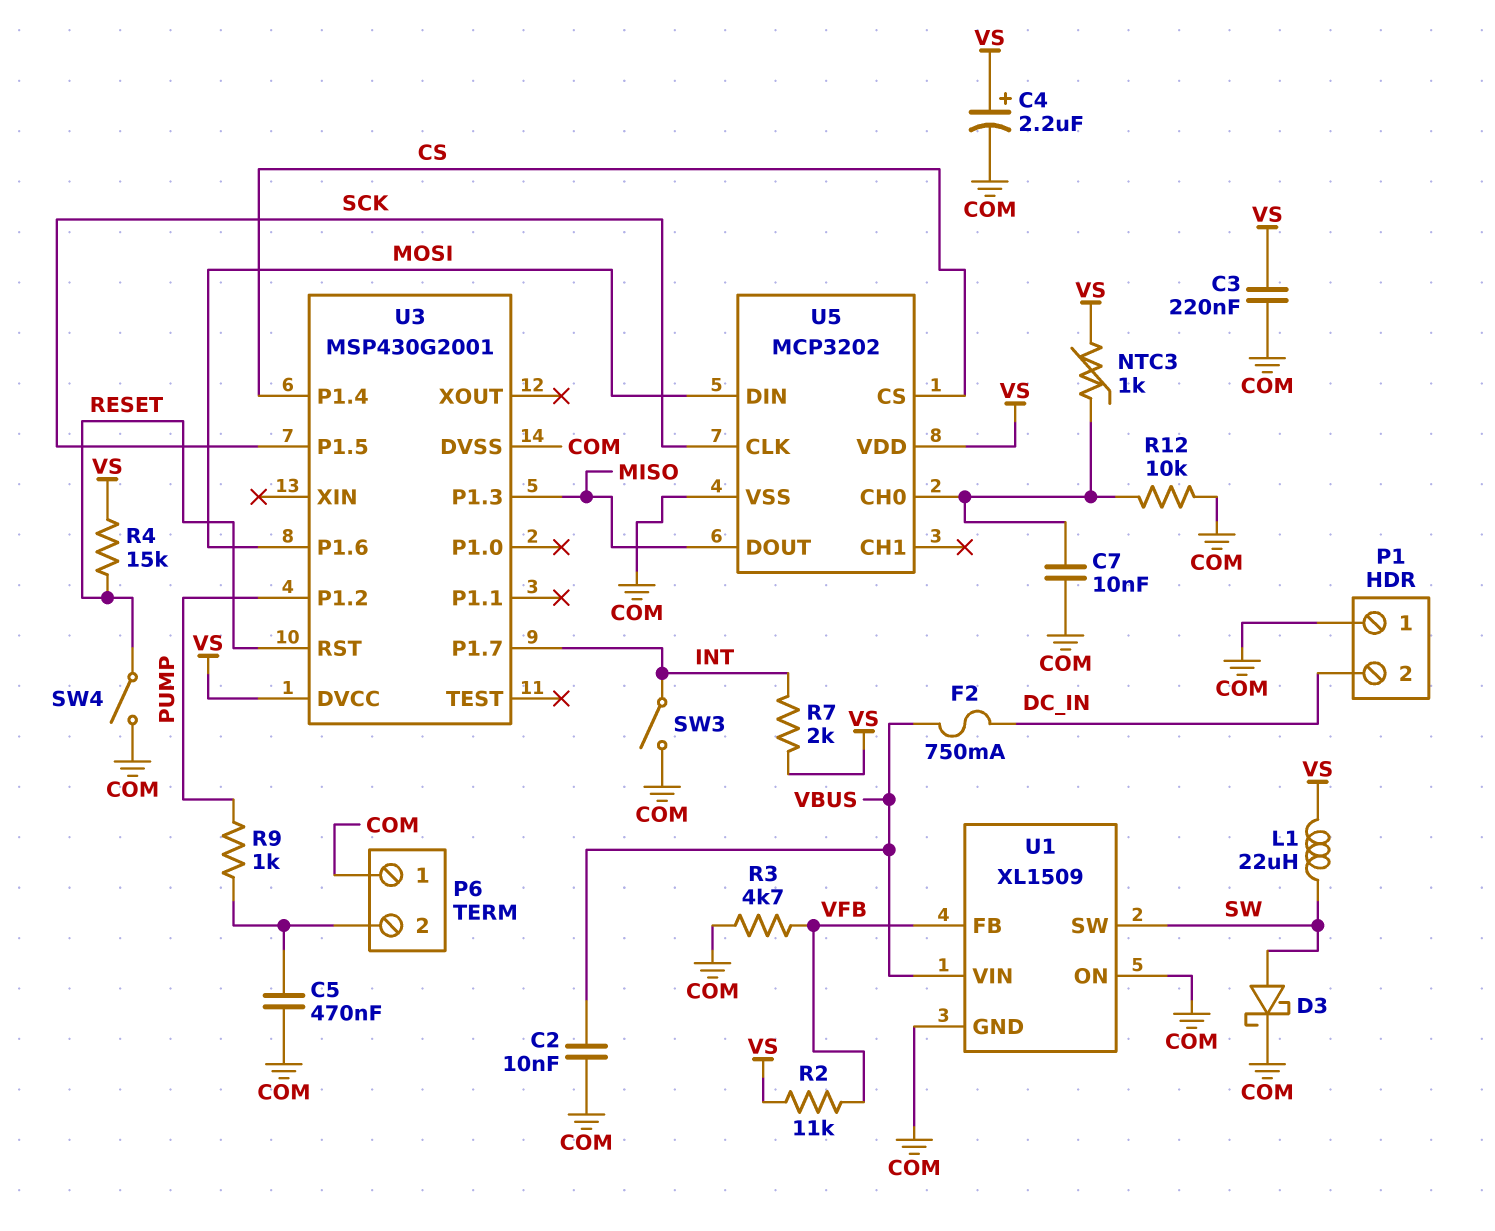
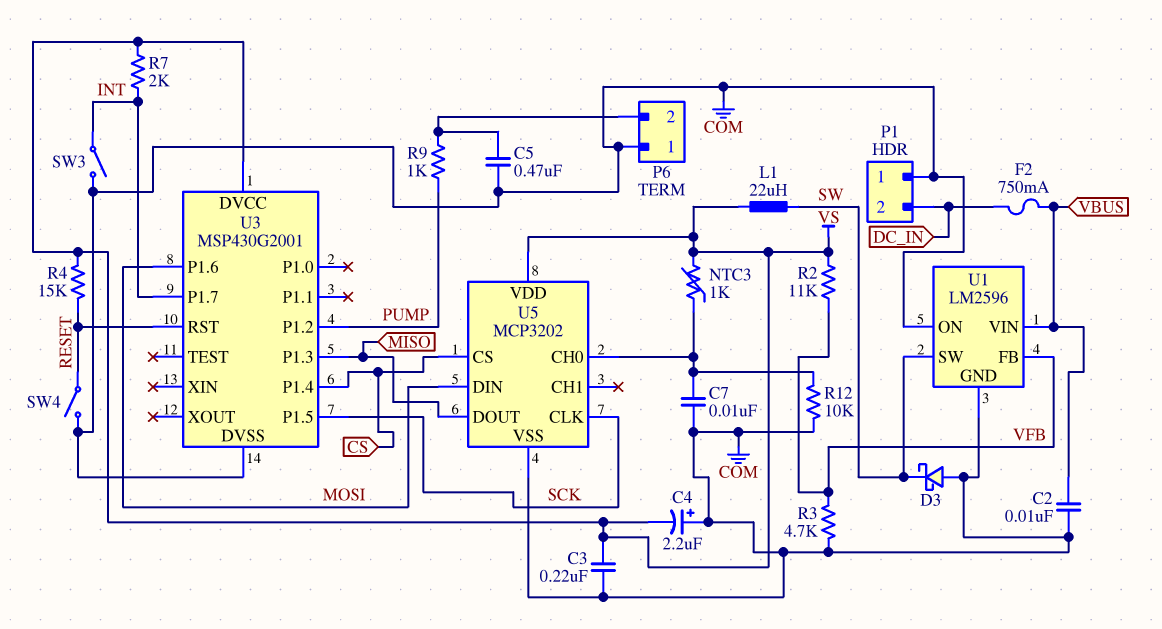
C4: 2.2uF (plus VS, minus COM) -> 2.2uF (plus COM, minus VS)
D3: schottky (A SW, K COM) -> schottky (A COM, K SW)
U1: XL1509 -> LM2596

